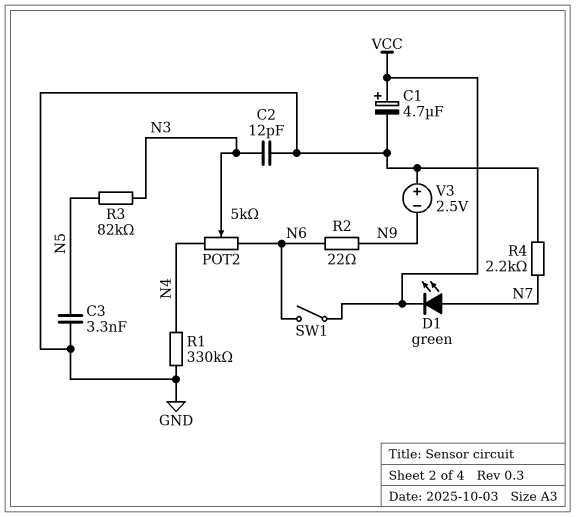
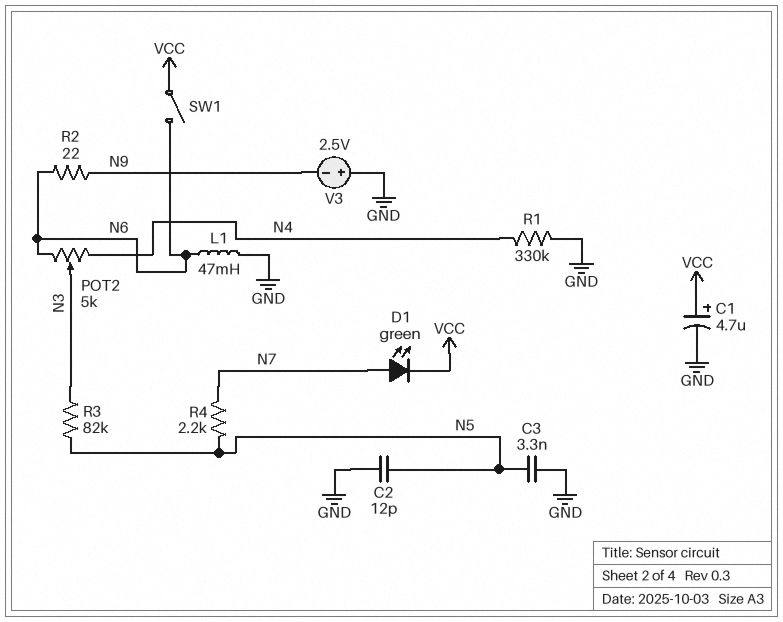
C2: 12pF (GND, N3) -> 12pF (GND, N5)
L1: none -> 47mH (GND, N6)
R4: 2.2k (GND, N7) -> 2.2k (N5, N7)

